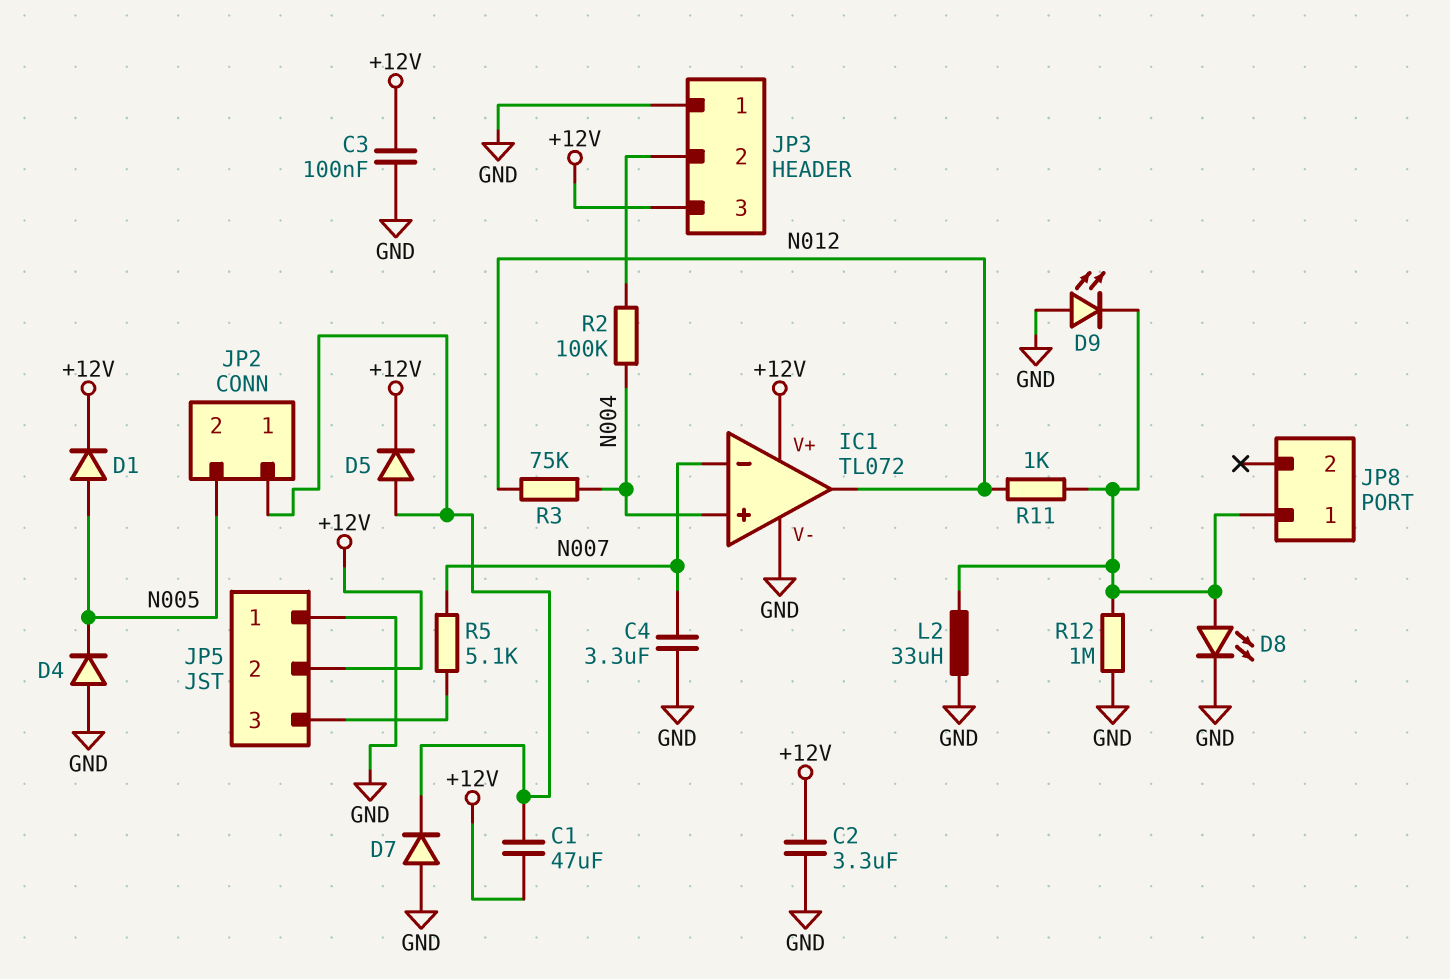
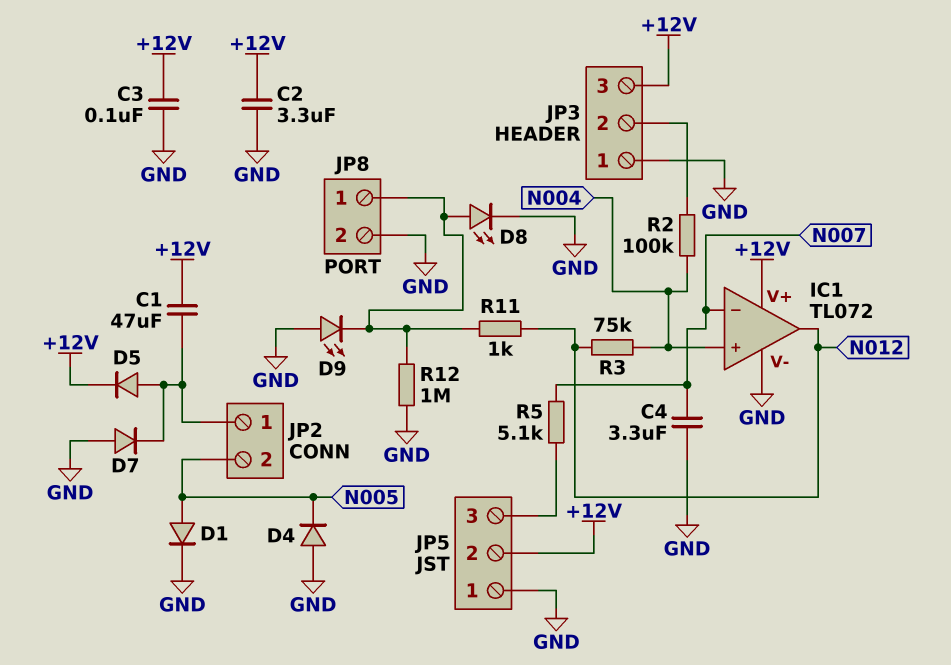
D1: diode (A N005, K +12V) -> diode (A N005, K GND)
JP8 pin 2: none -> GND
L2: 33uH (GND, JP8/1) -> none

